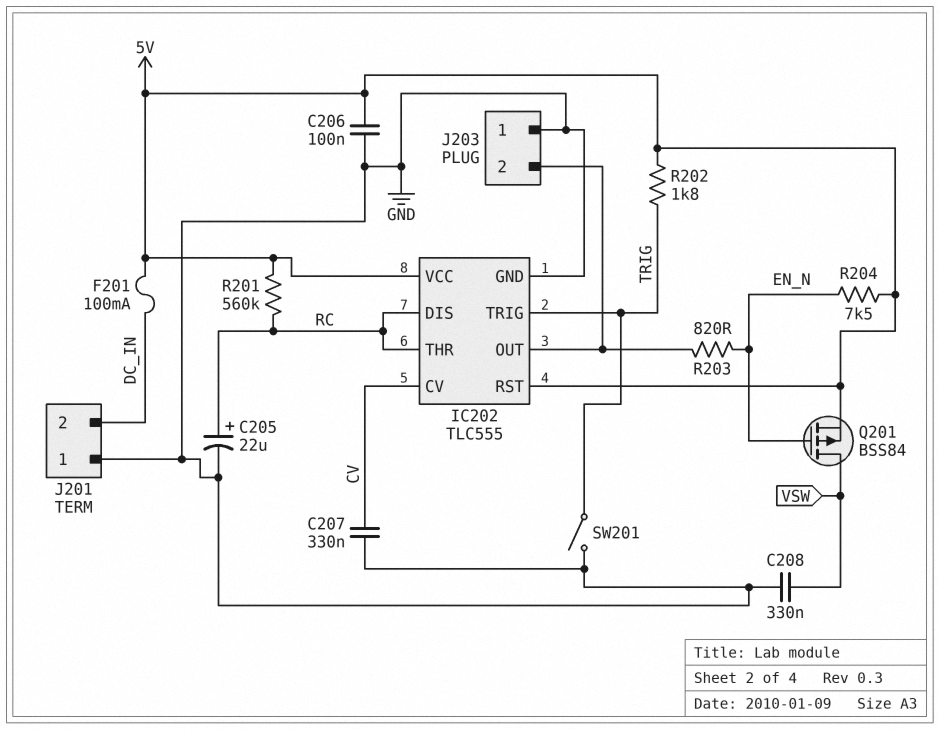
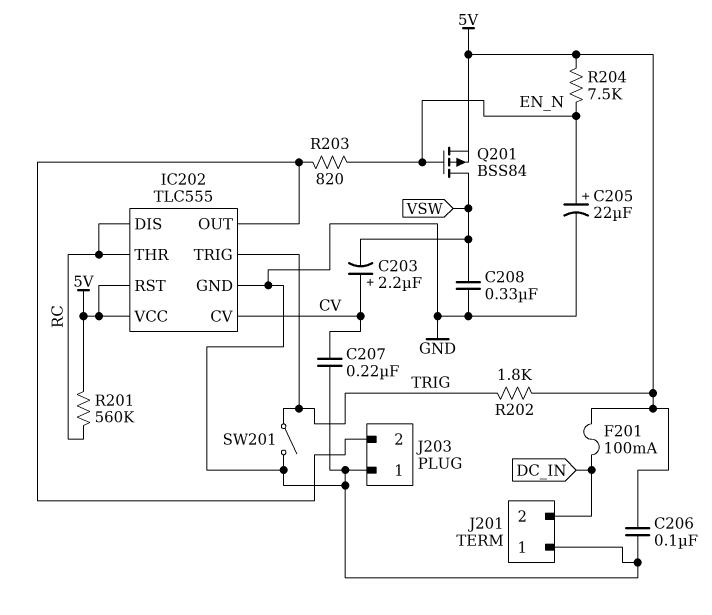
C203: none -> 2.2uF (plus CV, minus VSW)
C205: 22uF (plus RC, minus GND) -> 22uF (plus EN_N, minus GND)
C207: 330nF (CV, GND) -> 220nF (CV, GND)

